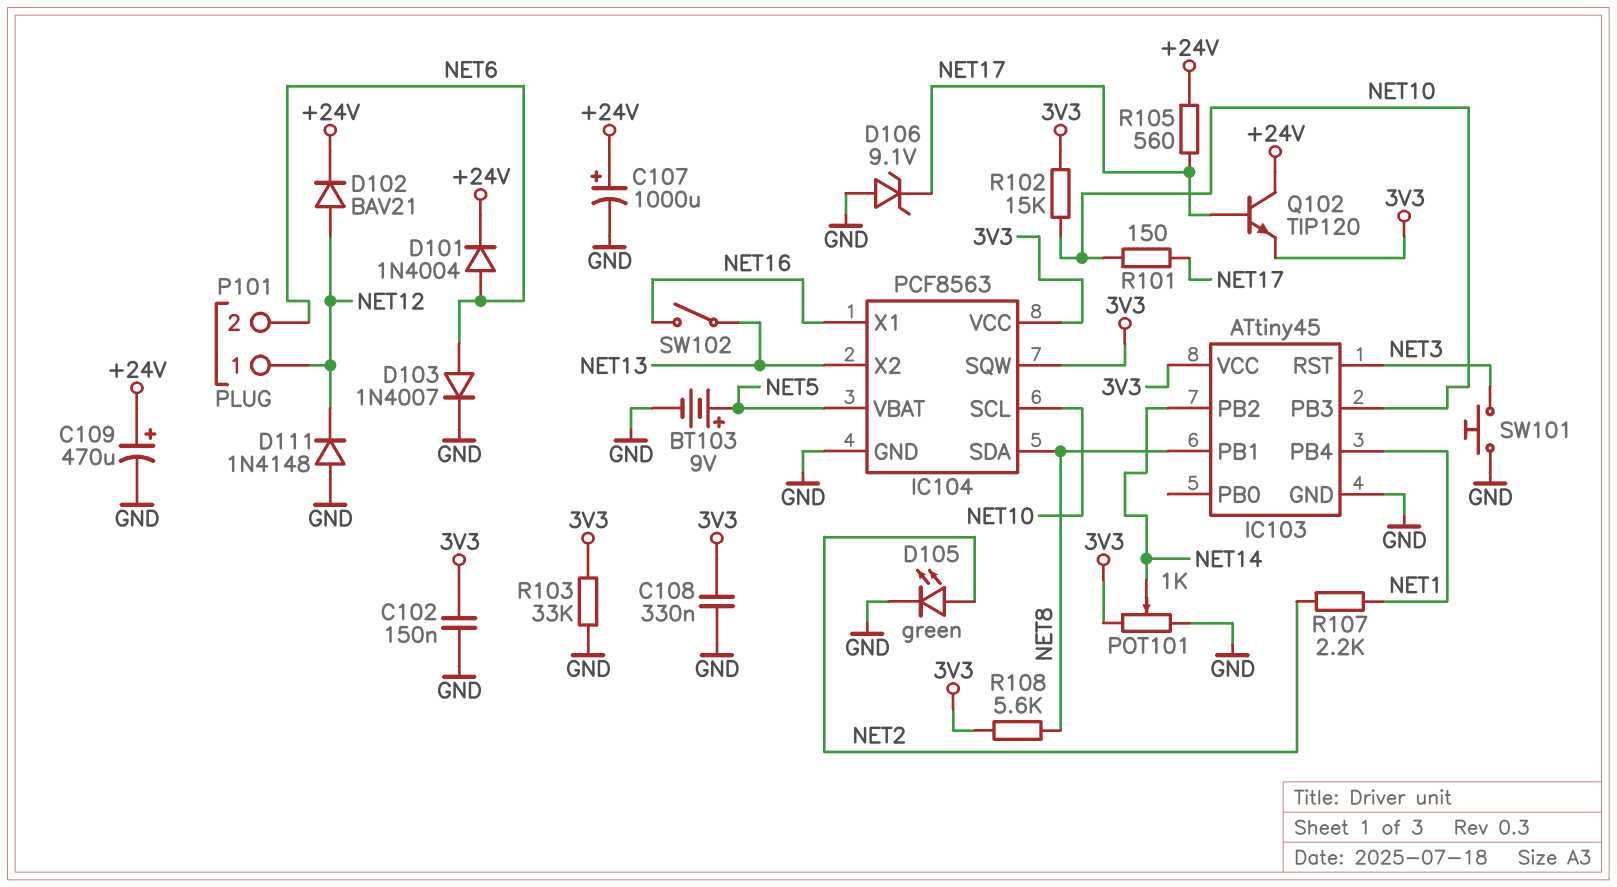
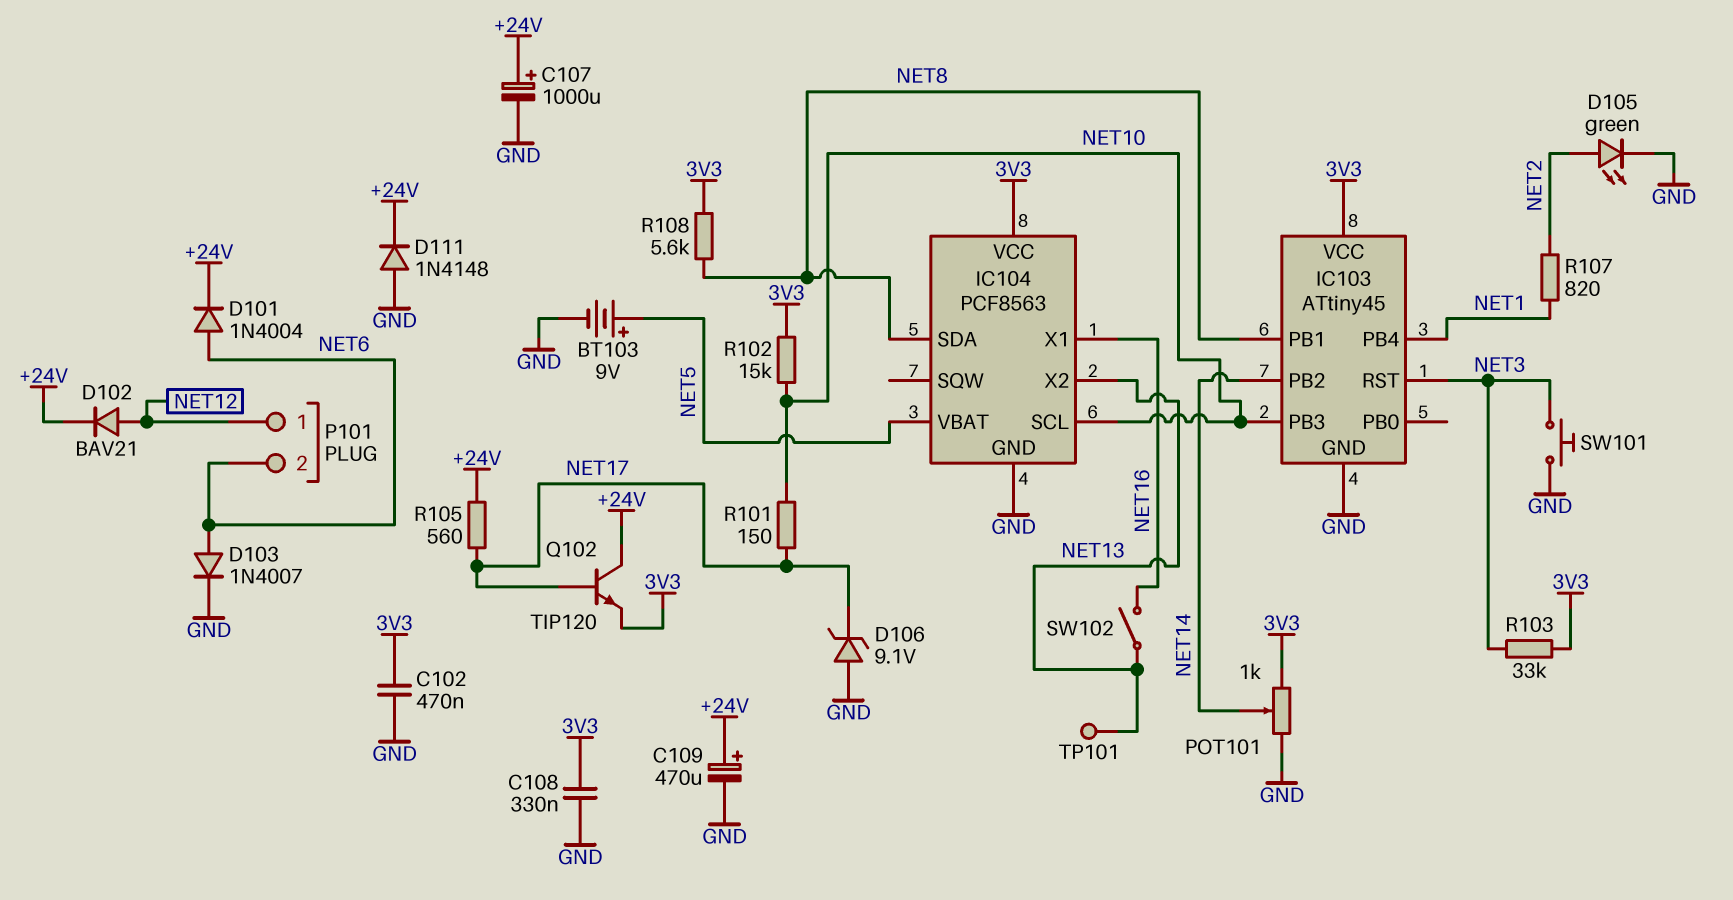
C102: 150nF (3V3, GND) -> 470nF (3V3, GND)
D111: diode 1N4148 (A GND, K NET12) -> diode 1N4148 (A GND, K +24V)
IC104 pin SQW: 3V3 -> none
R103: 33k (3V3, GND) -> 33k (3V3, NET3)
R107: 2.2k (NET1, NET2) -> 820 (NET1, NET2)
TP101: none -> test point (NET13)

